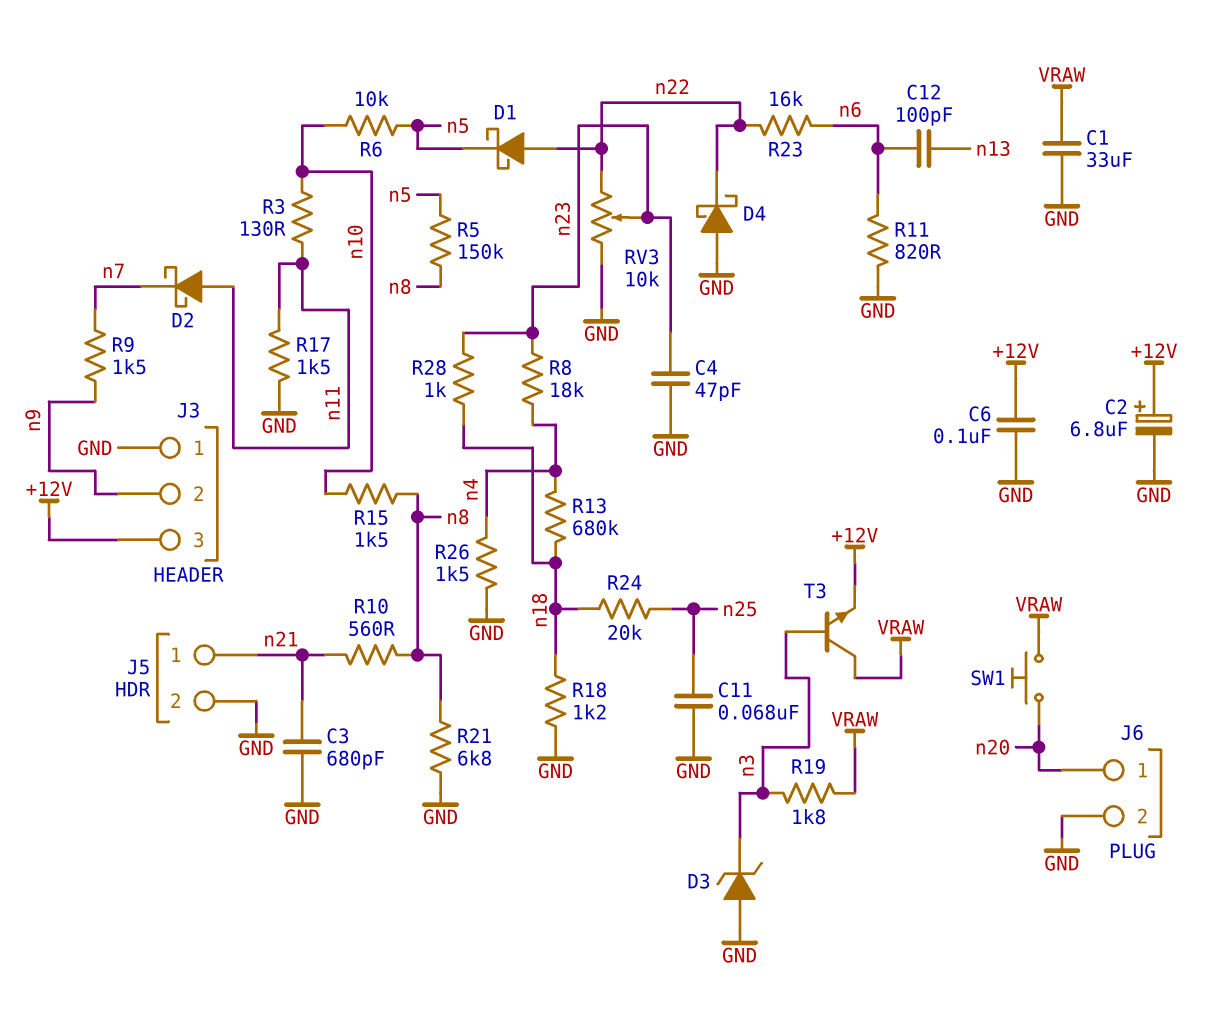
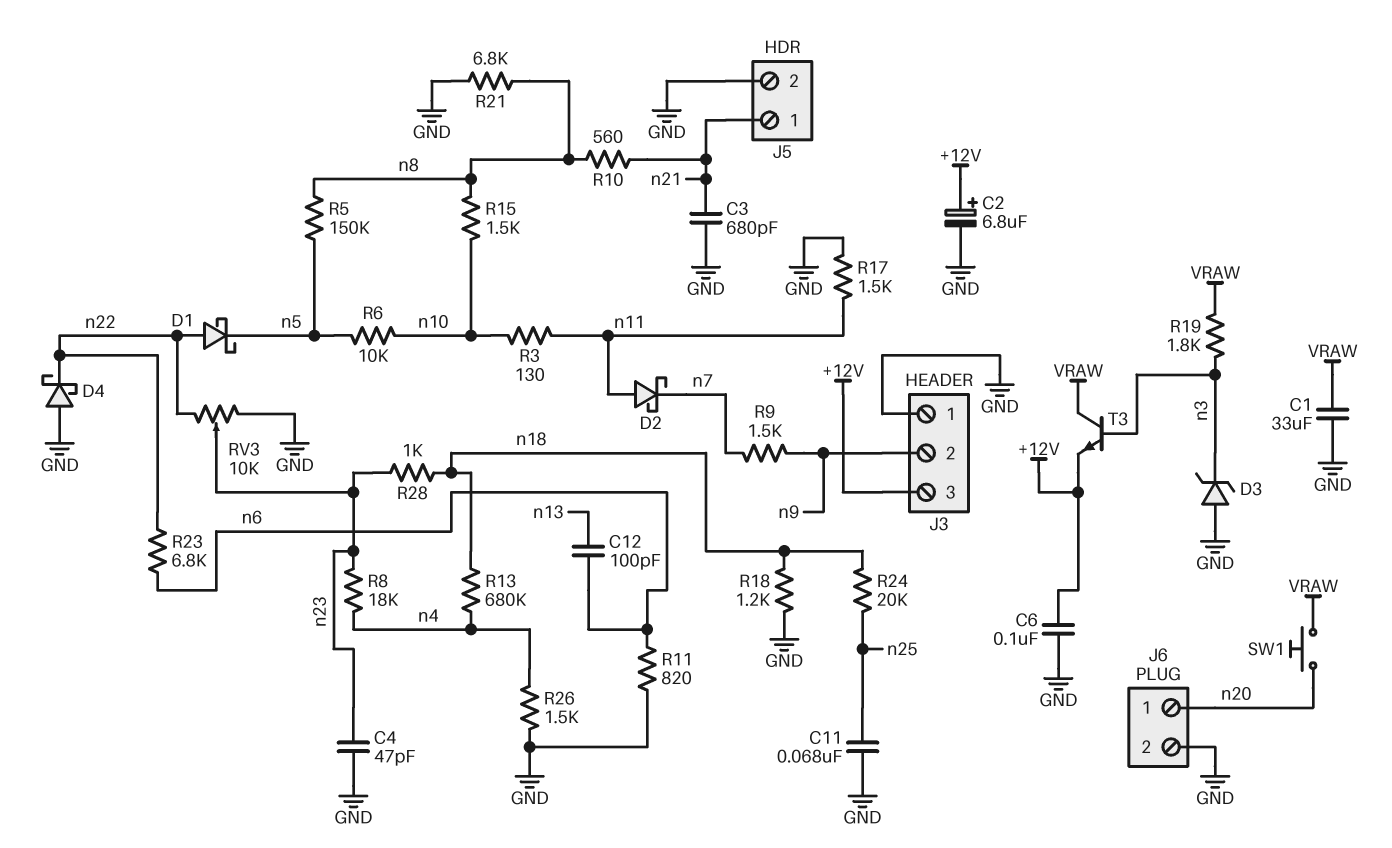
R23: 16k (n6, n22) -> 6.8k (n6, n22)

